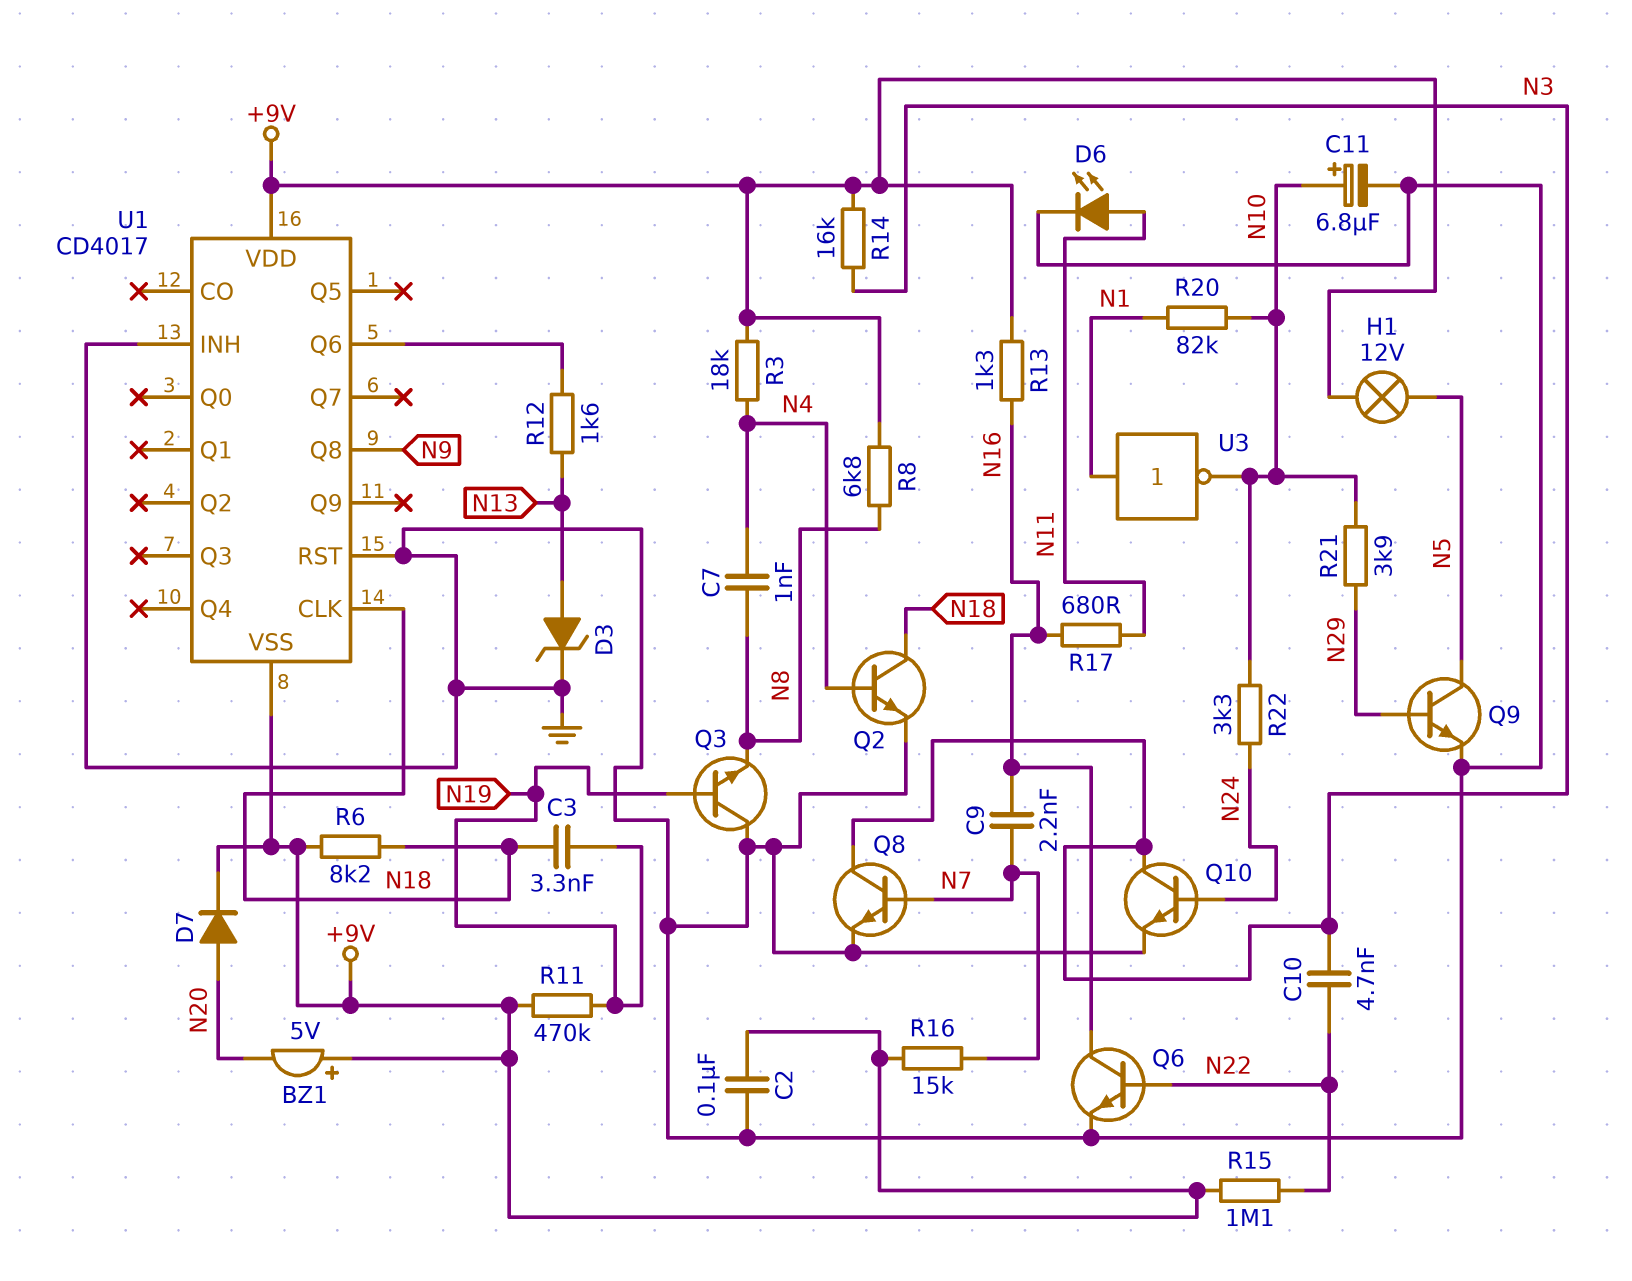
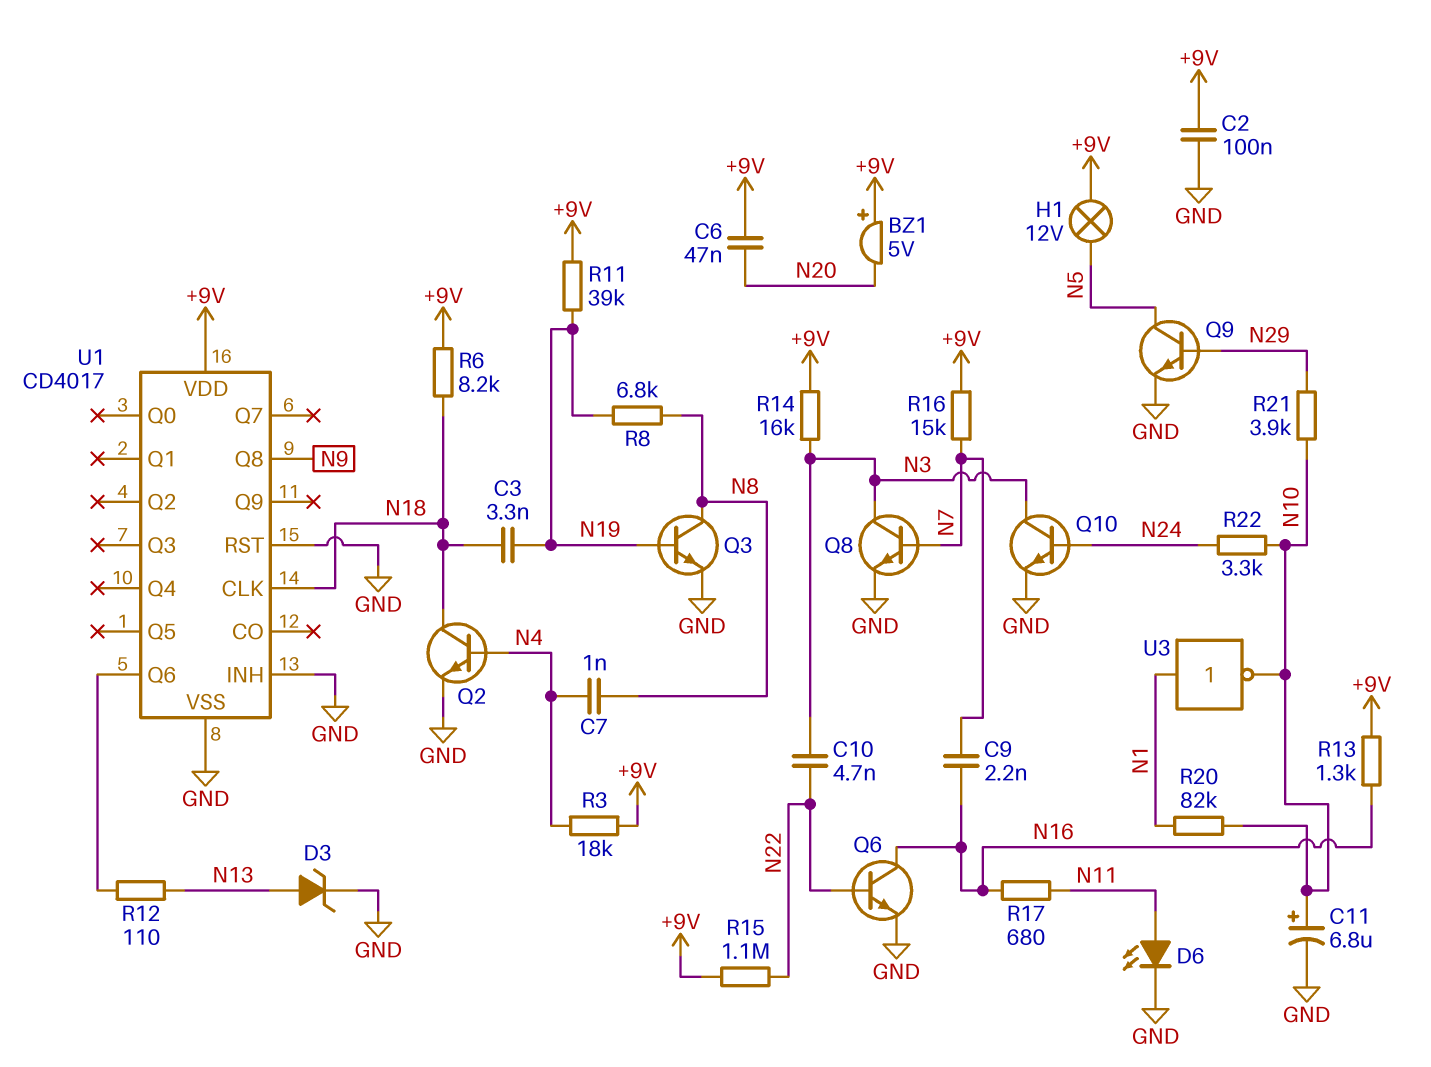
C6: none -> 47nF (+9V, N20)
D7: diode (A N20, K +9V) -> none
Q3: NPN (B N19, C GND, E N8) -> NPN (B N19, C N8, E GND)
R8: 6.8k (+9V, N8) -> 6.8k (N8, N19)
R11: 470k (+9V, N19) -> 39k (+9V, N19)
R12: 1.6k (N13, U1/Q6) -> 110 (N13, U1/Q6)
U1 pin VSS: +9V -> GND

